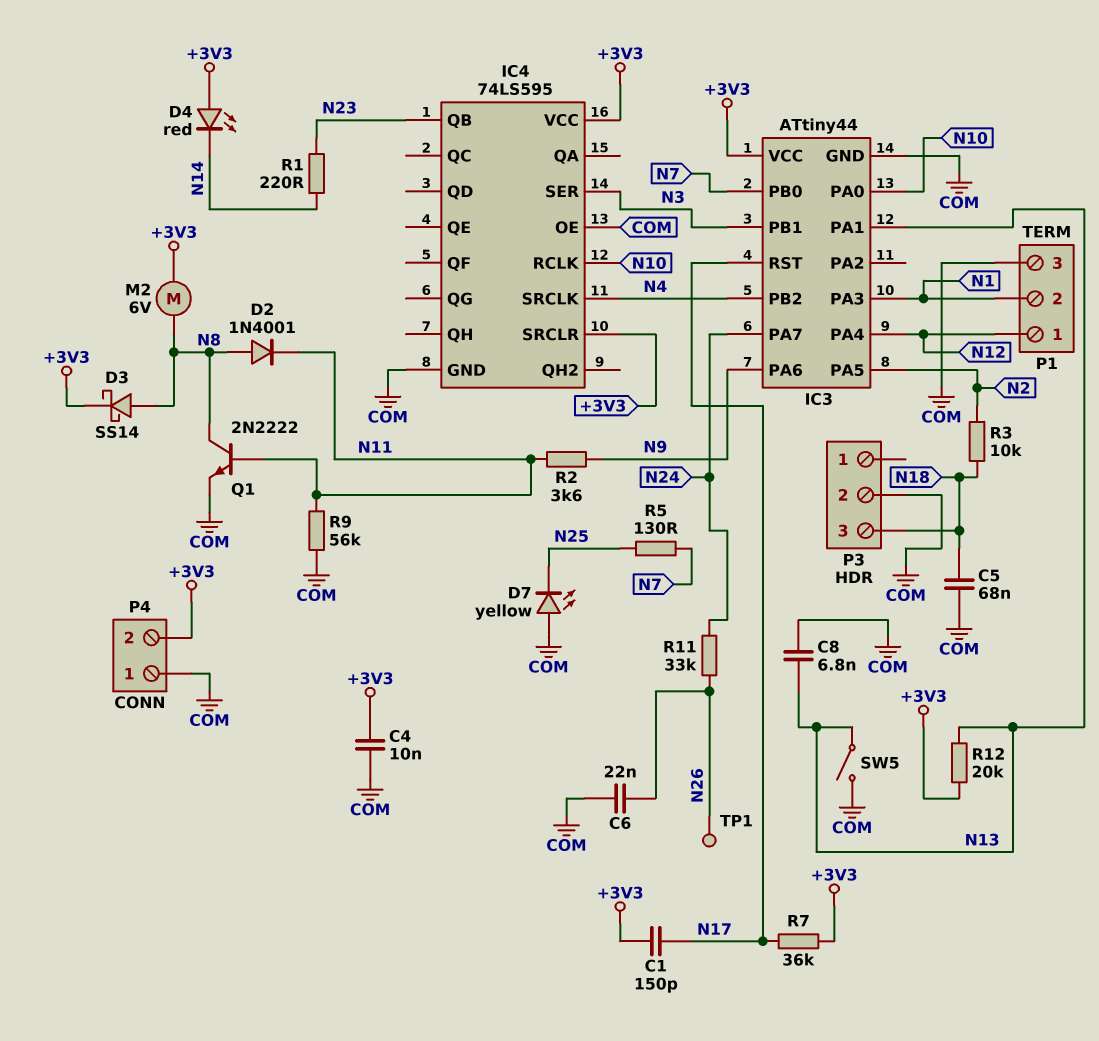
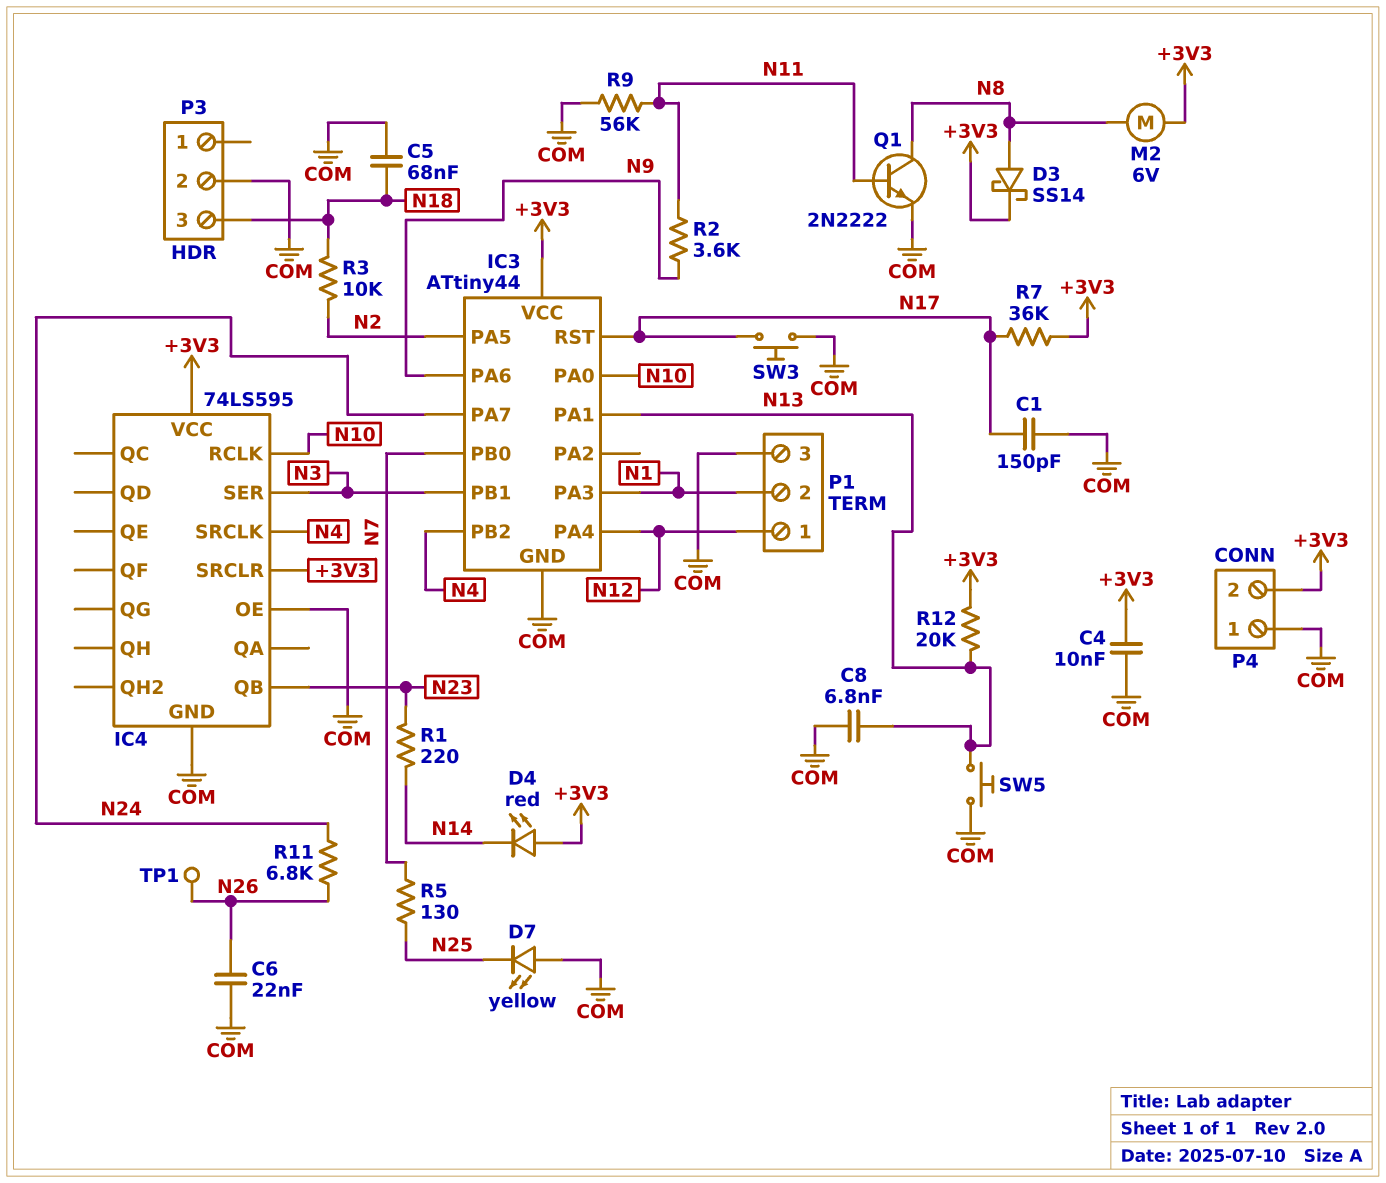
C1: 150pF (+3V3, N17) -> 150pF (COM, N17)
D2: diode 1N4001 (A N8, K N11) -> none
R11: 33k (N24, N26) -> 6.8k (N24, N26)
SW3: none -> button (COM, N17)
SW5: switch (COM, N13) -> button (COM, N13)

